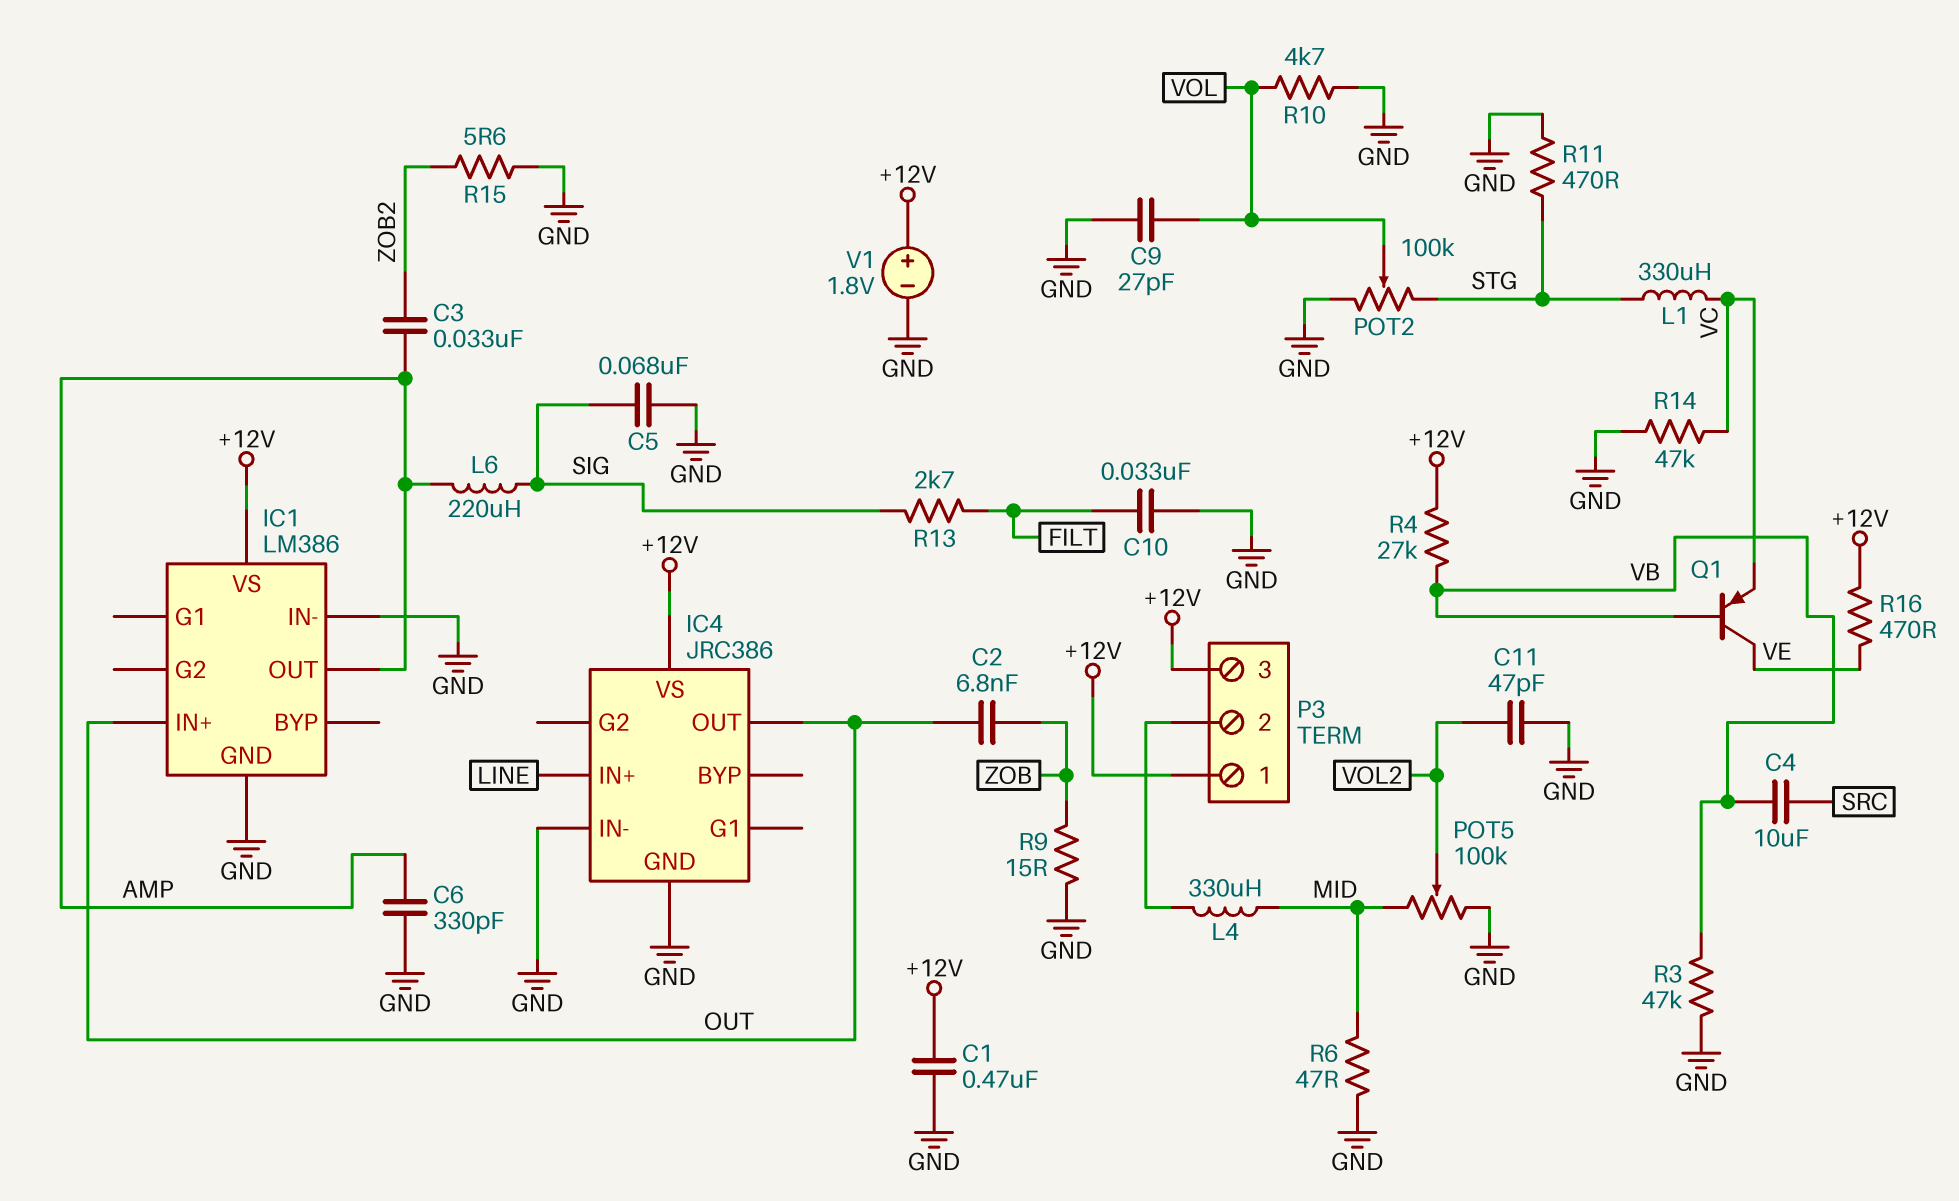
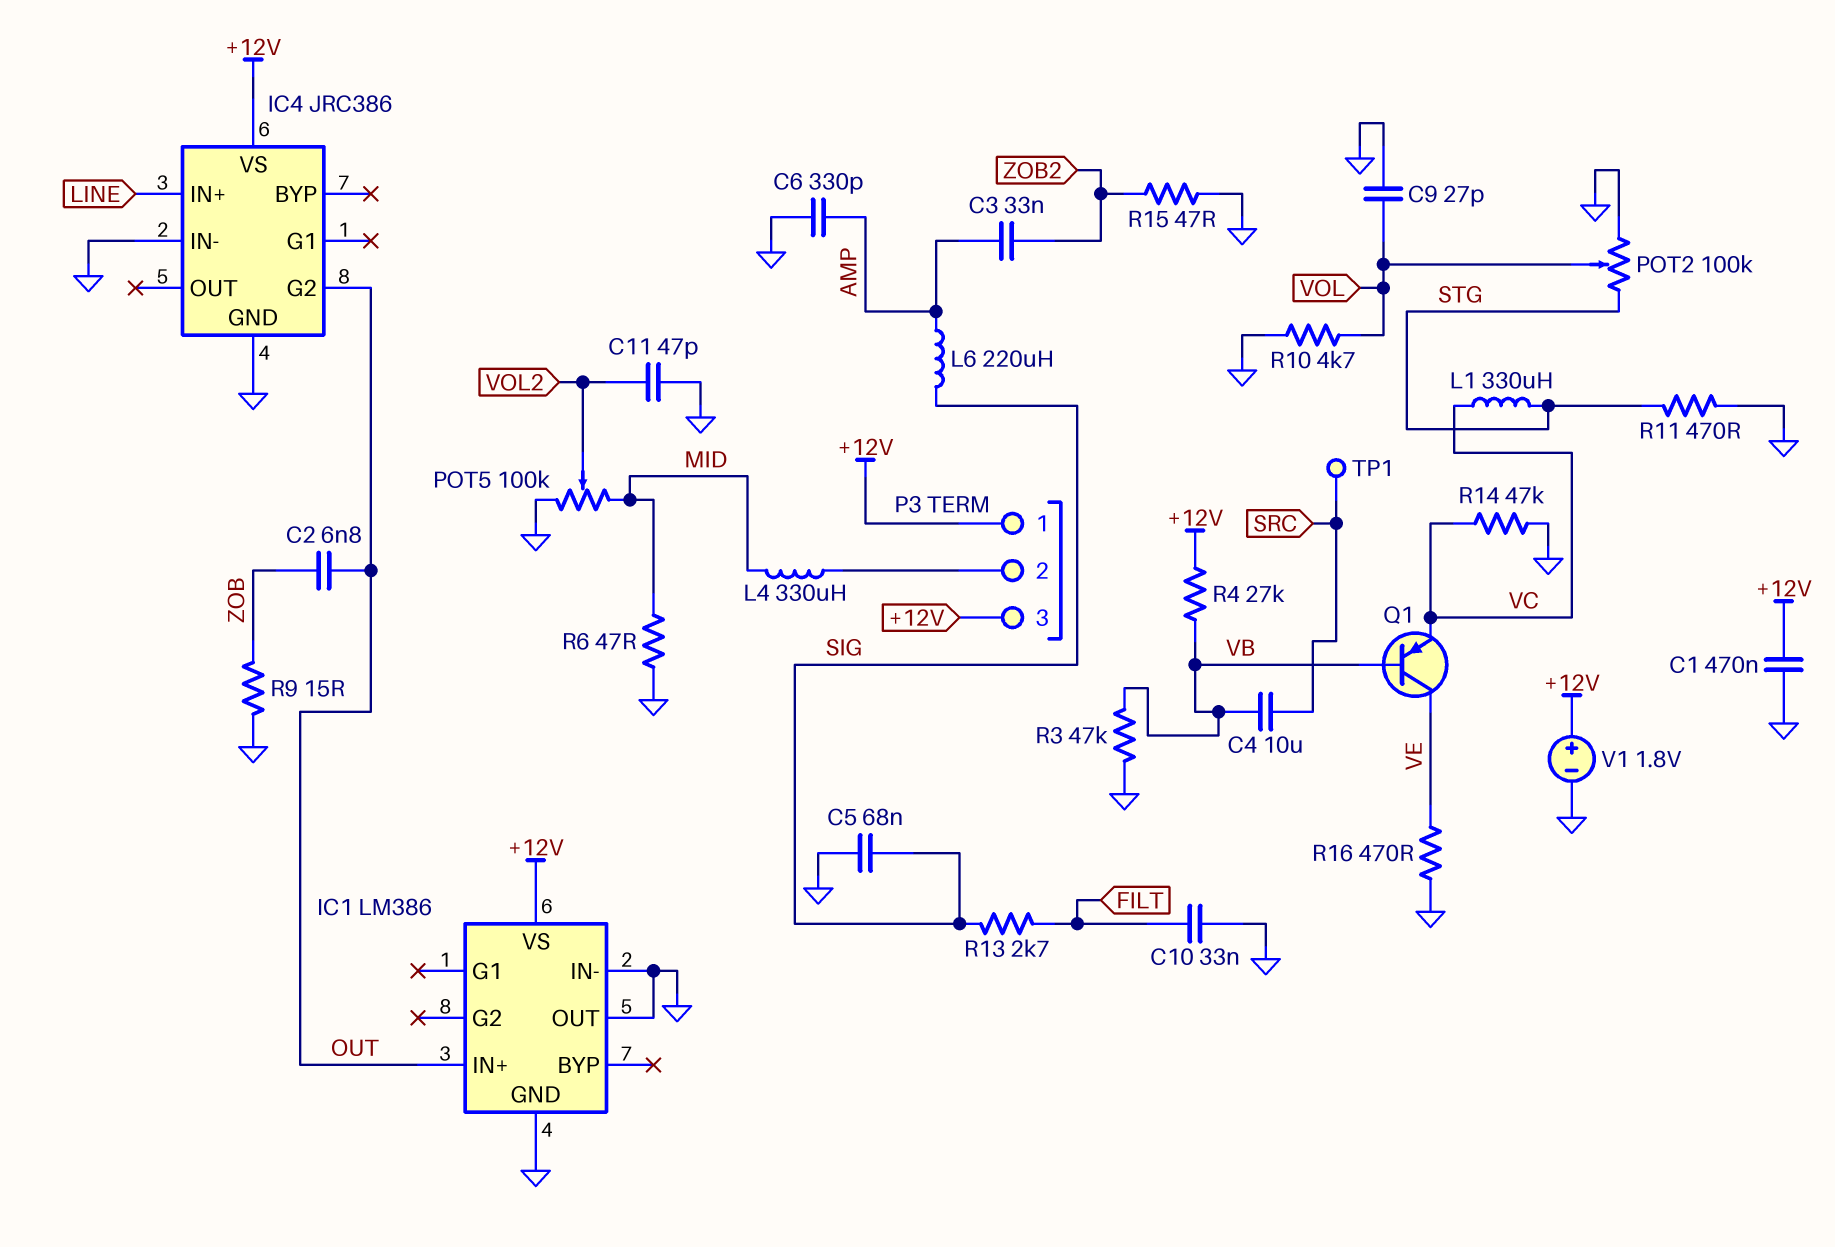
IC1 pin OUT: AMP -> GND
IC4 pin G2: none -> OUT
IC4 pin OUT: OUT -> none
R15: 5.6 (GND, ZOB2) -> 47 (GND, ZOB2)
R16: 470 (+12V, VE) -> 470 (GND, VE)
TP1: none -> test point (SRC)

